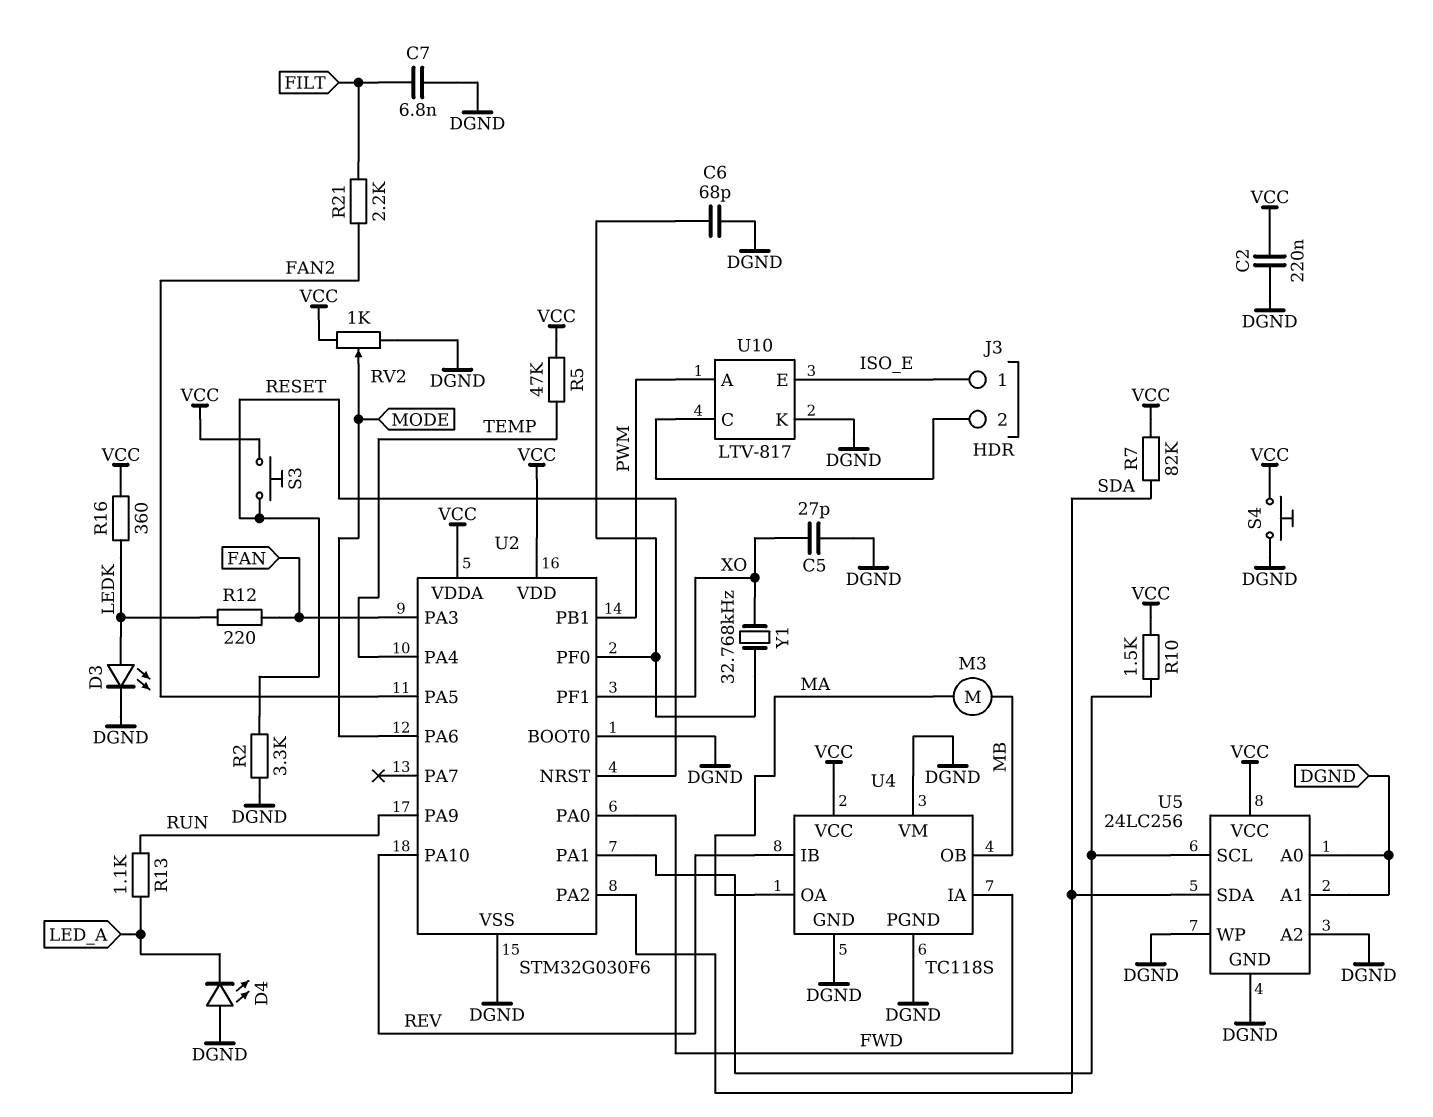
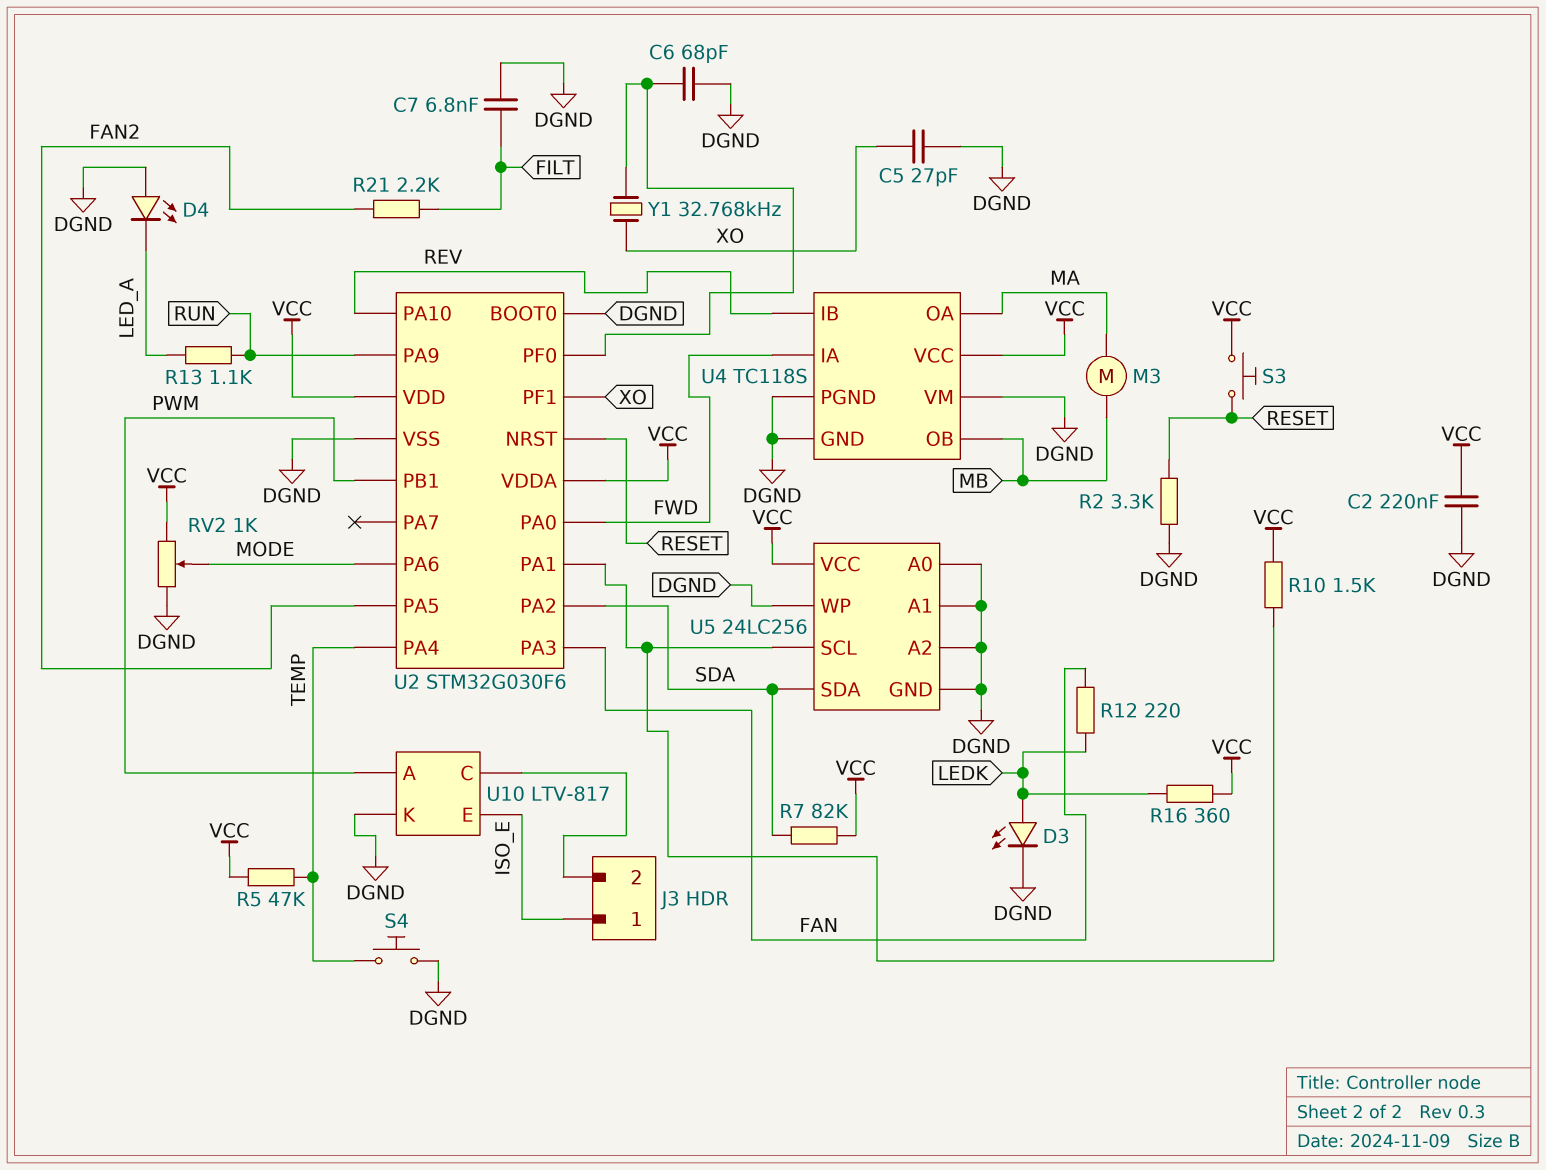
S4: button (DGND, VCC) -> button (DGND, TEMP)

